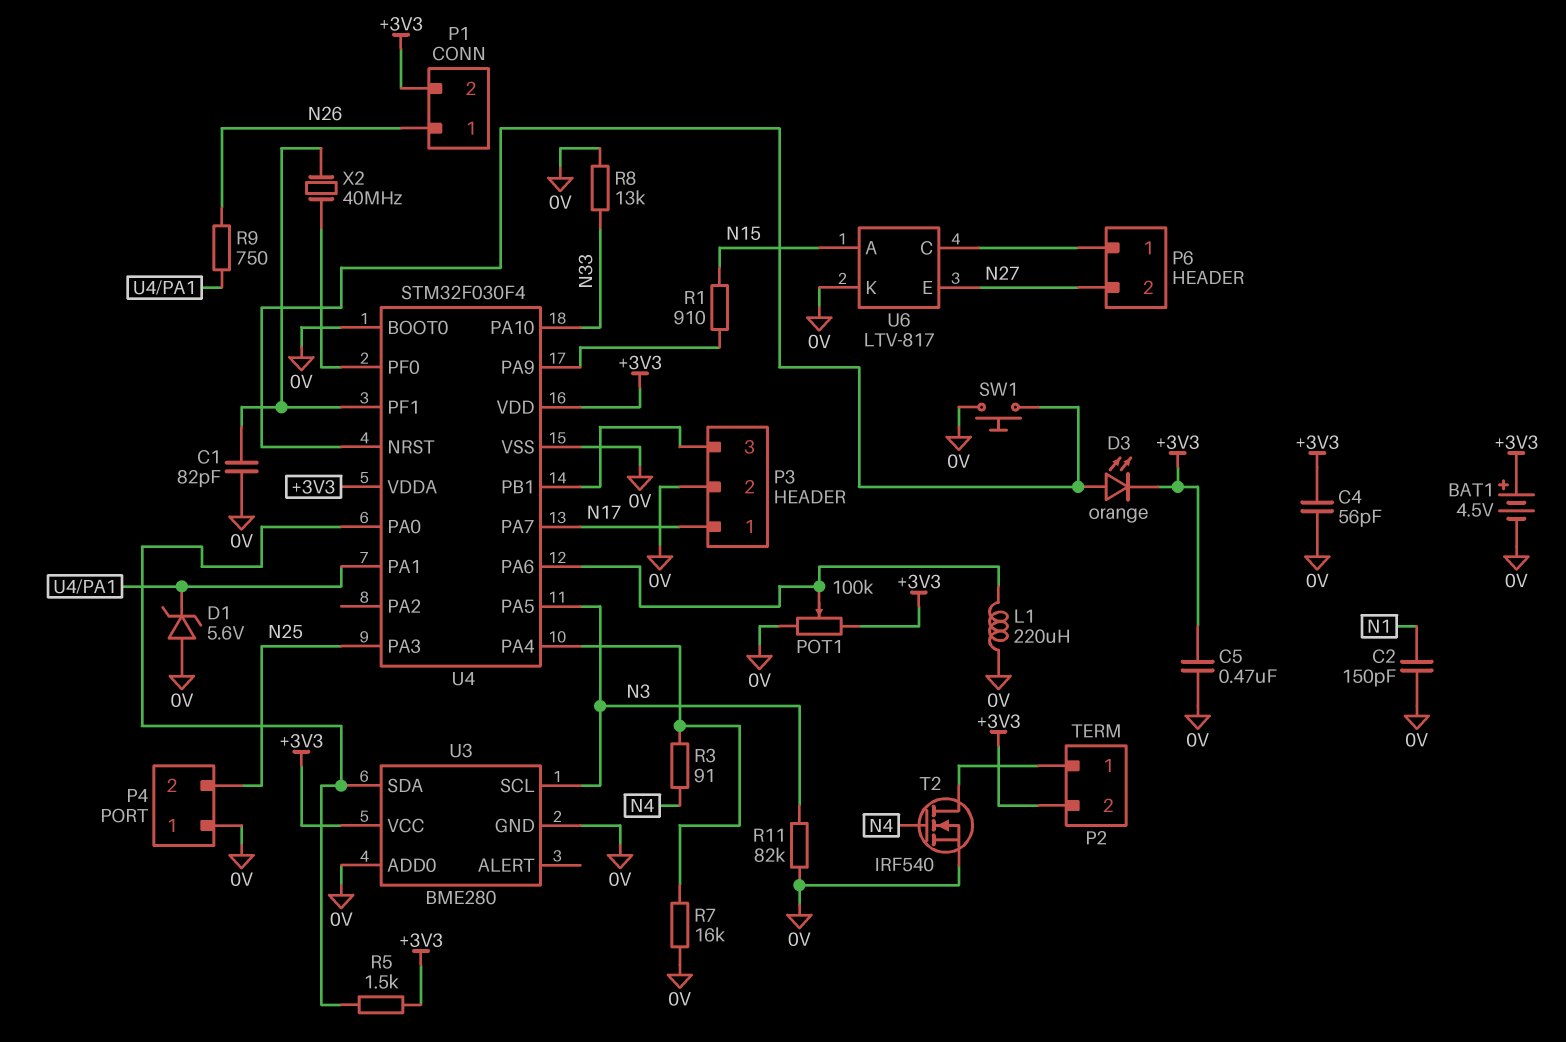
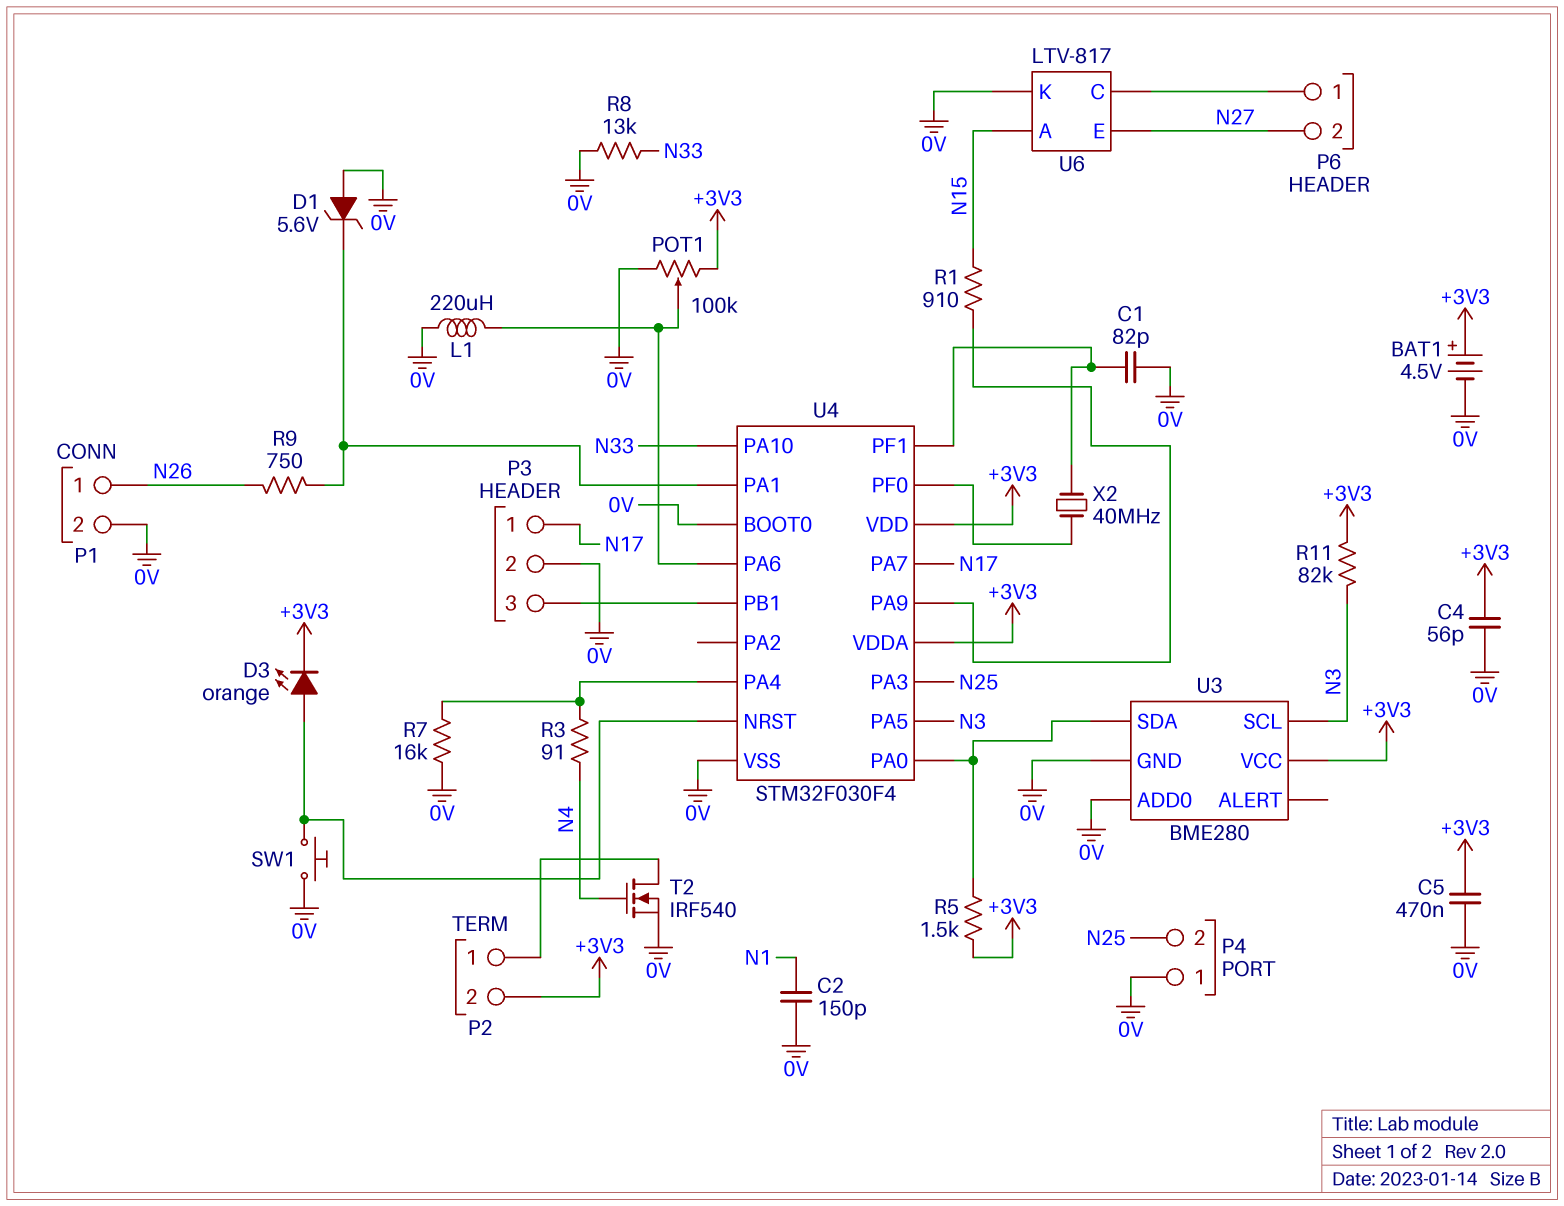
P1 pin 2: +3V3 -> 0V
R11: 82k (0V, N3) -> 82k (+3V3, N3)

